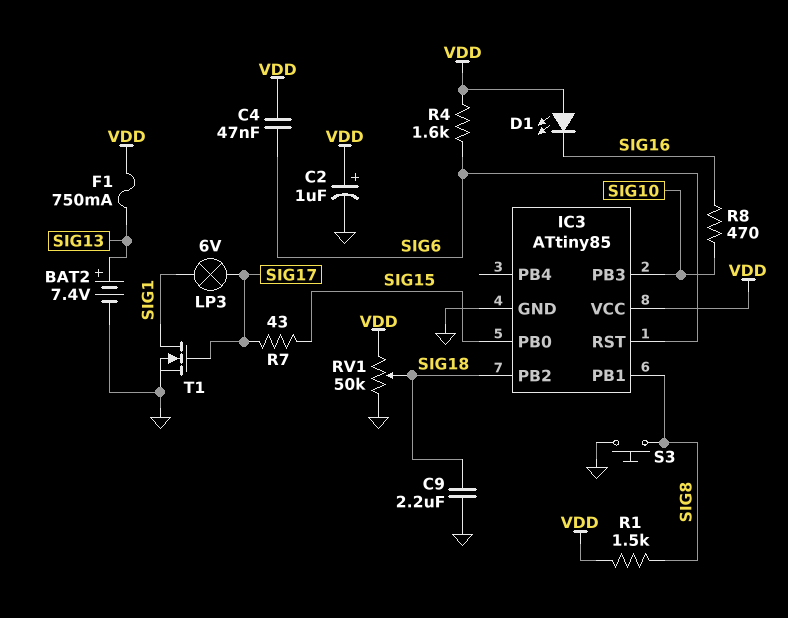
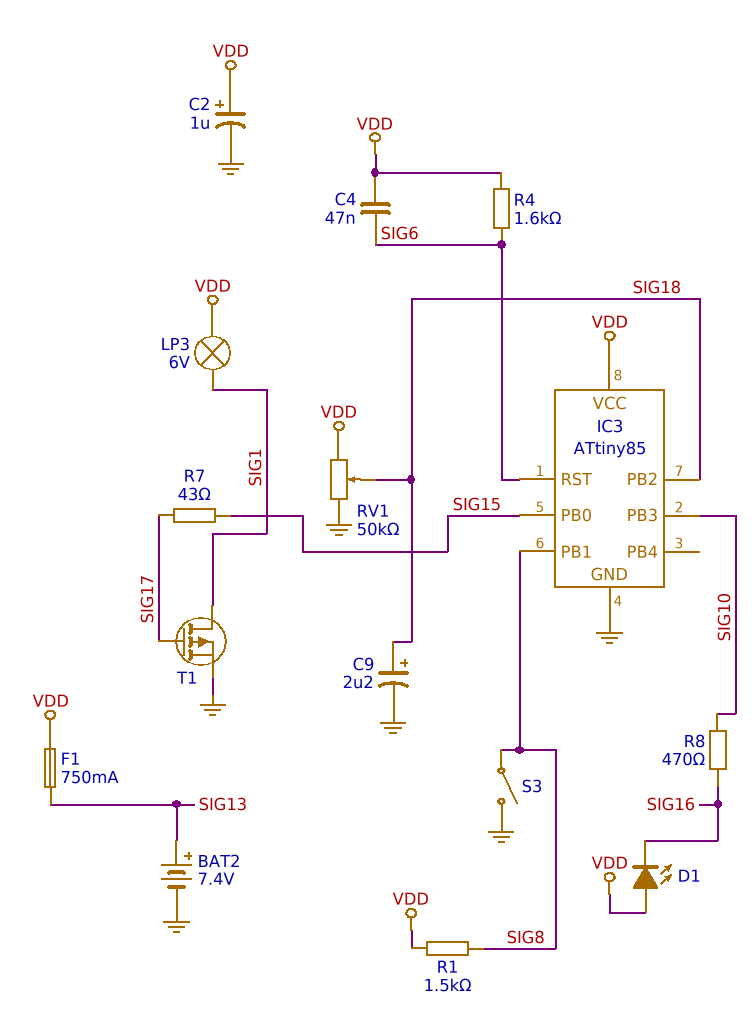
C9: 2.2uF (GND, SIG18) -> 2.2uF (plus SIG18, minus GND)
LP3: lamp 6V (SIG1, SIG17) -> lamp 6V (SIG1, VDD)
S3: button (GND, SIG8) -> switch (GND, SIG8)
T1: NMOS (G SIG17, D SIG1, S GND) -> PMOS (G SIG17, D SIG1, S GND)

